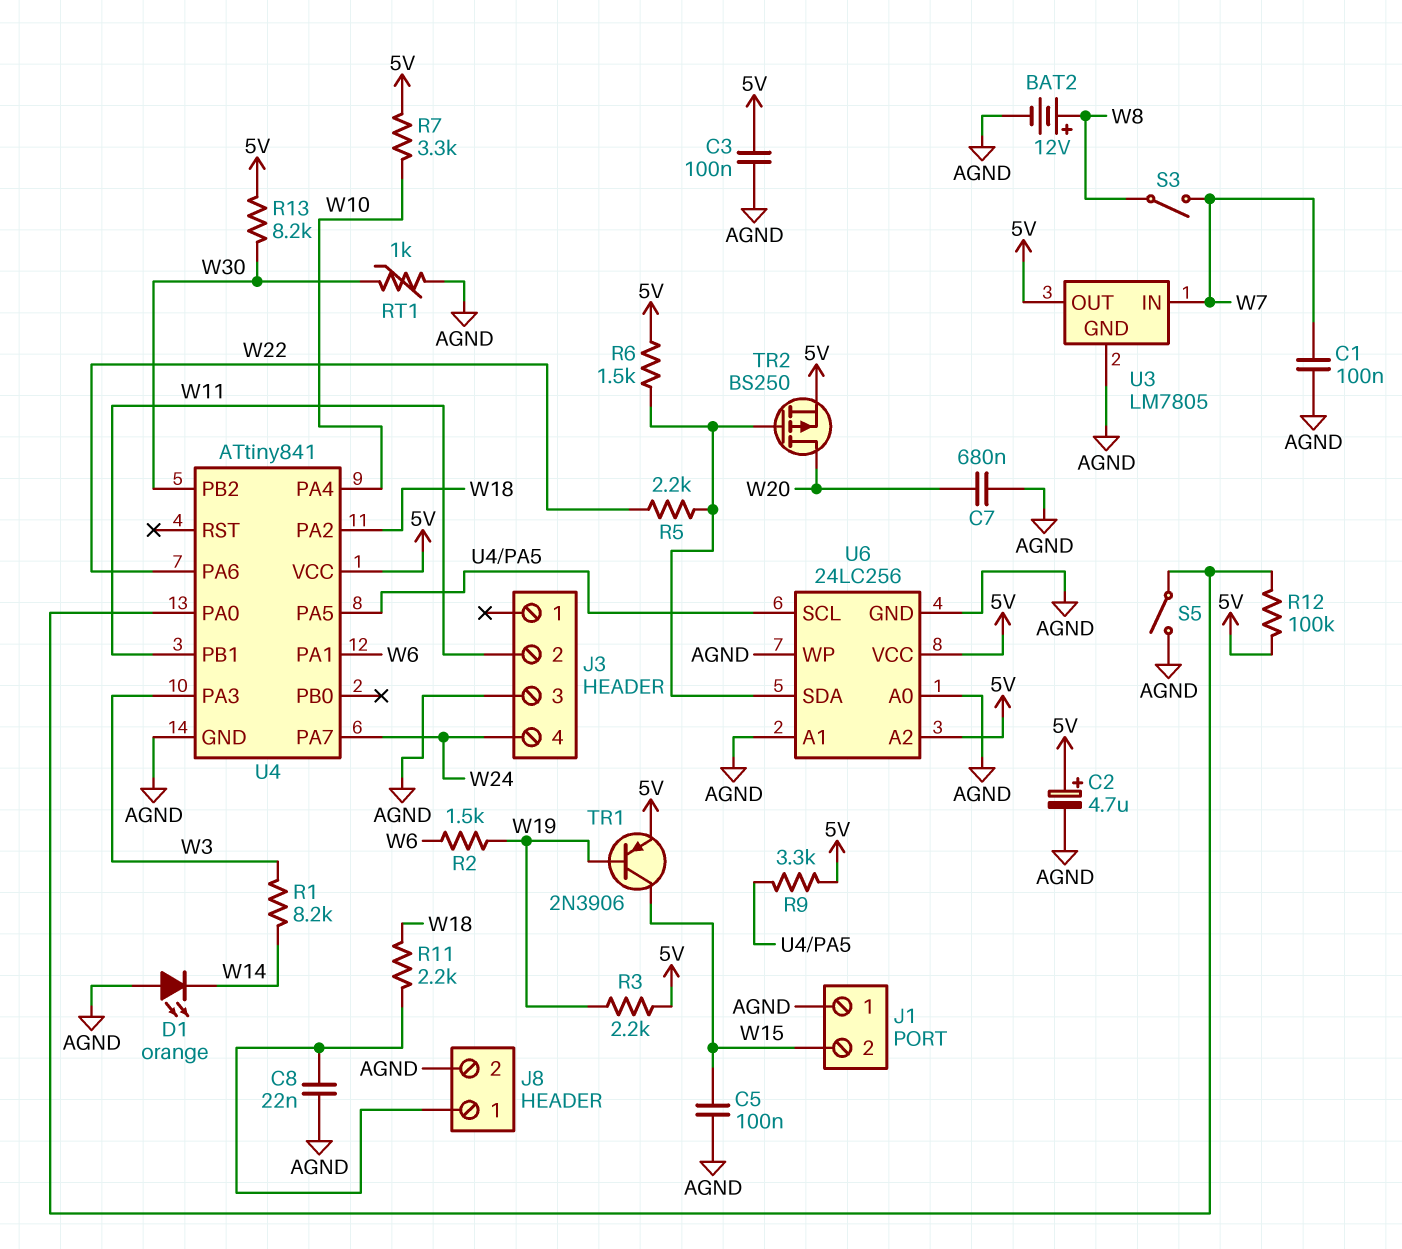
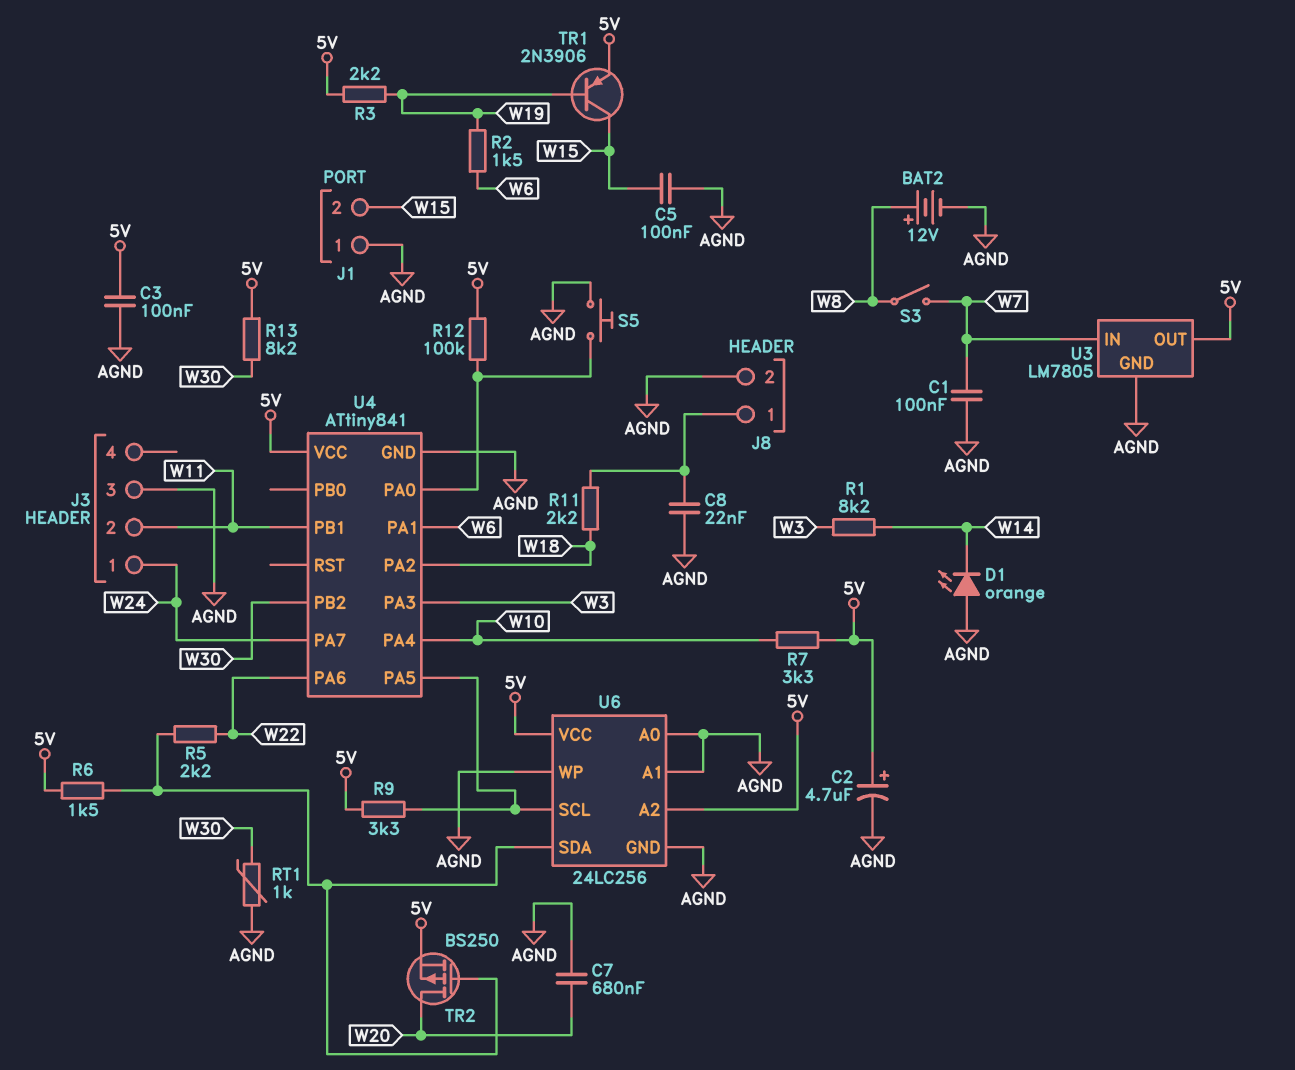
J3 pin 1: none -> W24
J3 pin 4: W24 -> none
S5: switch (AGND, U4/PA0) -> button (AGND, U4/PA0)

